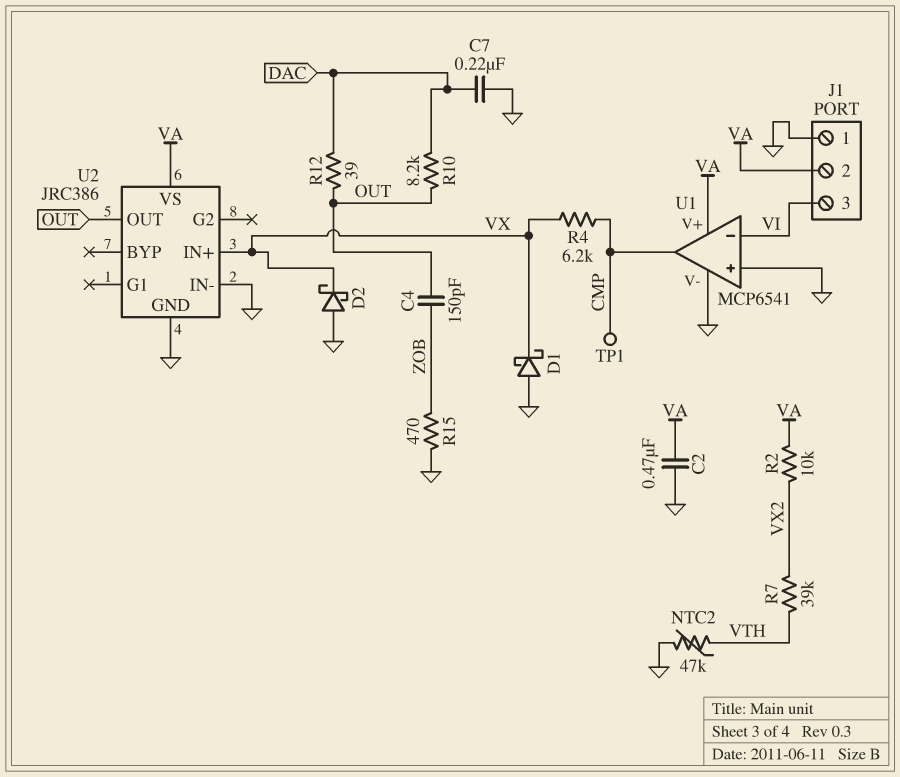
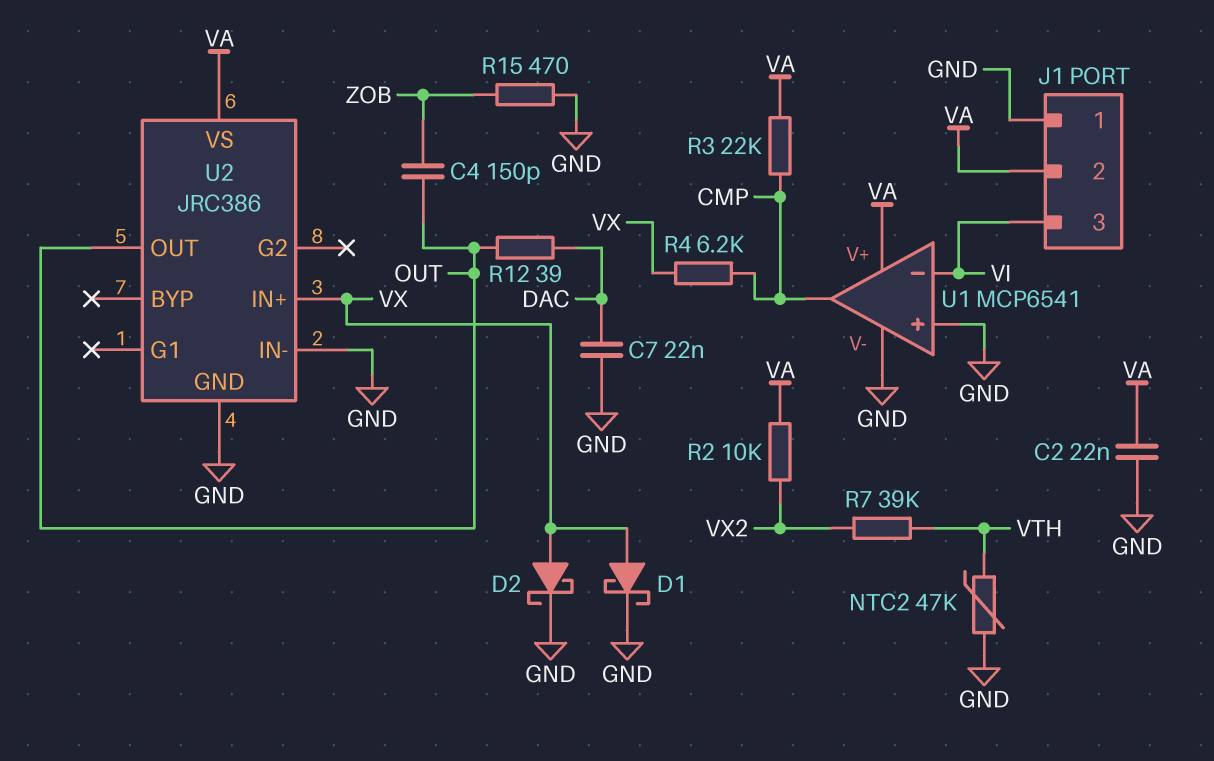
C2: 470nF (GND, VA) -> 22nF (GND, VA)
C7: 220nF (DAC, GND) -> 22nF (DAC, GND)
D1: schottky (A GND, K VX) -> schottky (A VX, K GND)
D2: schottky (A GND, K VX) -> schottky (A VX, K GND)
R3: none -> 22k (CMP, VA)
R10: 8.2k (DAC, OUT) -> none
TP1: test point (CMP) -> none

